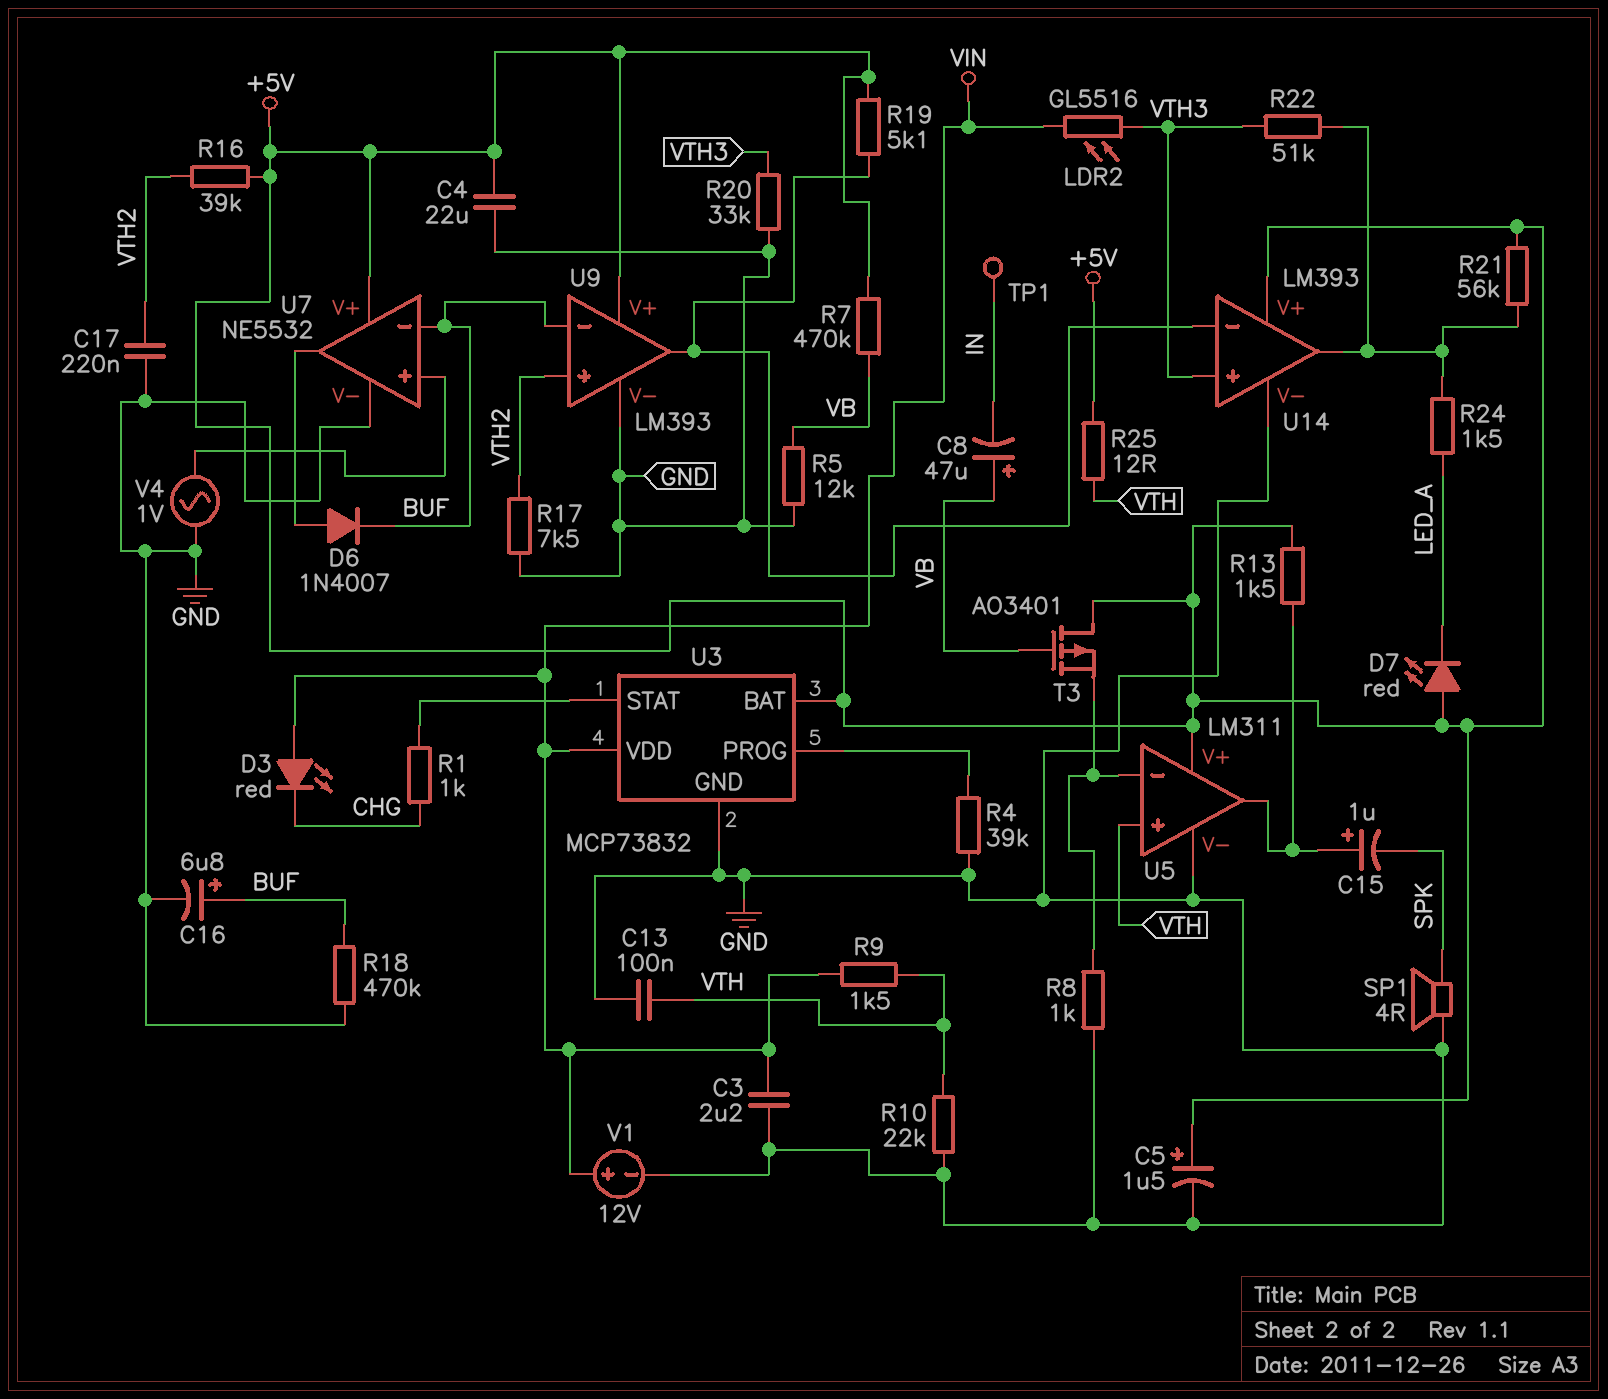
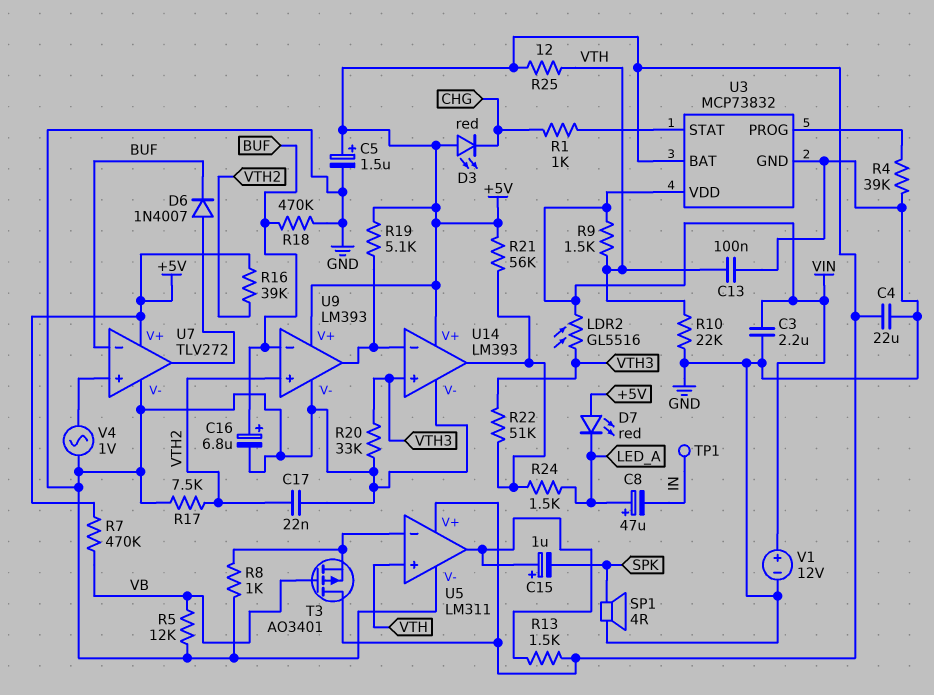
C8: 47uF (plus VB, minus IN) -> 47uF (plus LED_A, minus IN)
C17: 220nF (GND, VTH2) -> 22nF (GND, VTH2)
D3: LED red (A VIN, K CHG) -> LED red (A +5V, K CHG)
U7: NE5532 -> TLV272

